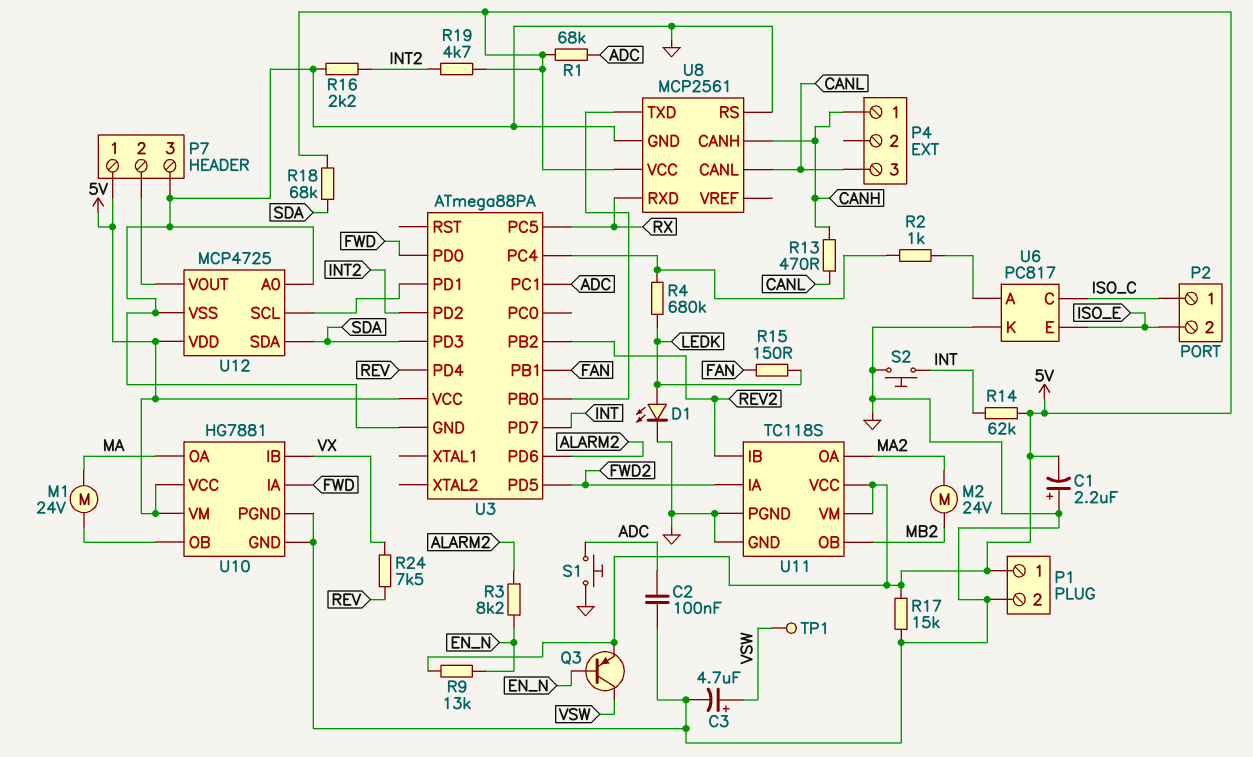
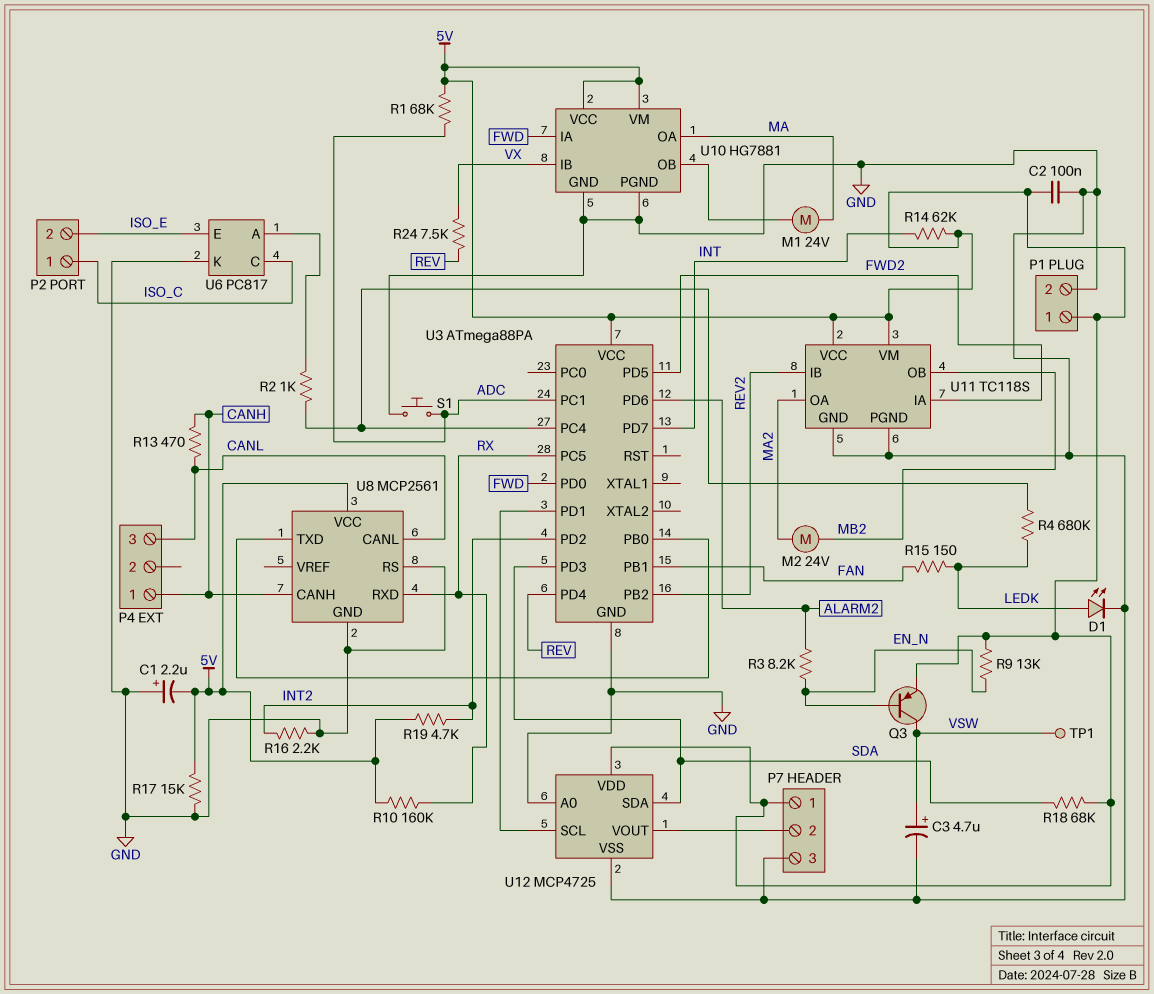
C2: 100nF (ADC, GND) -> 100nF (5V, GND)
R10: none -> 160k (5V, RX)
S2: button (GND, INT) -> none

